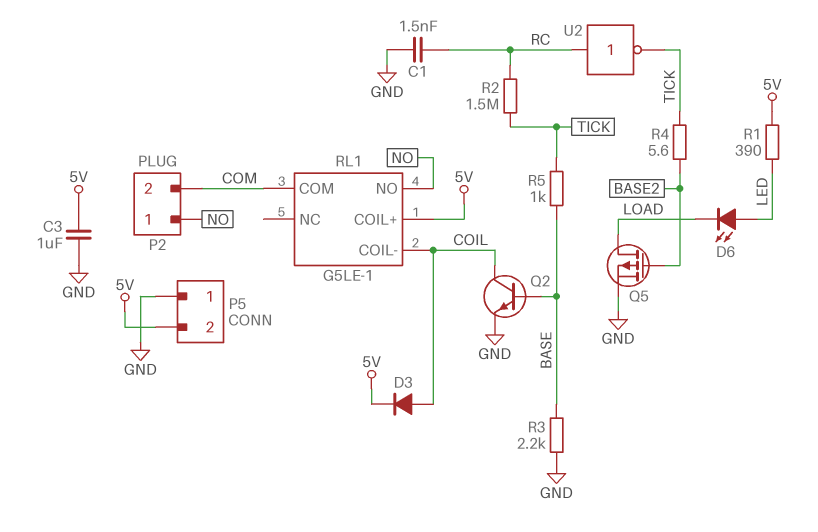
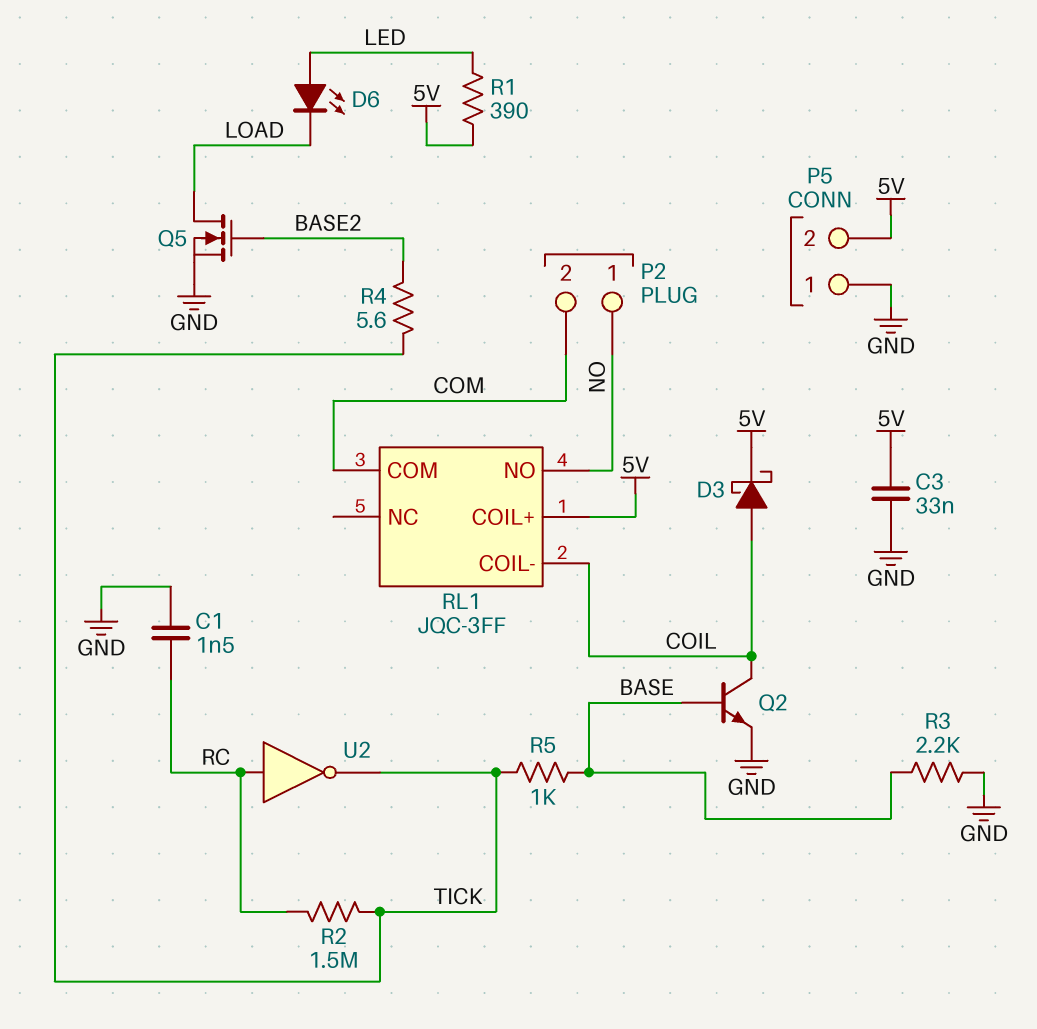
C3: 1uF (5V, GND) -> 33nF (5V, GND)
D3: diode (A COIL, K 5V) -> schottky (A COIL, K 5V)
Q5: PMOS (G BASE2, D LOAD, S GND) -> NMOS (G BASE2, D LOAD, S GND)
RL1: G5LE-1 -> JQC-3FF

